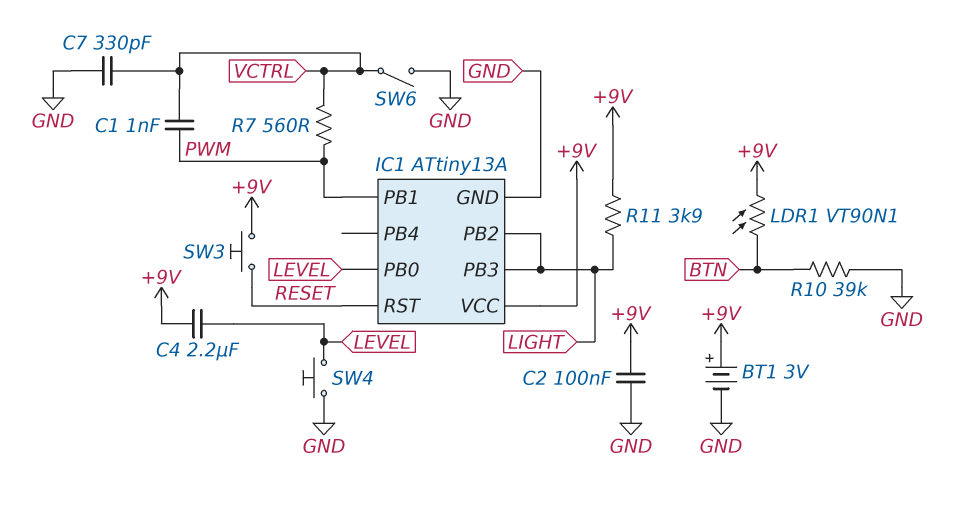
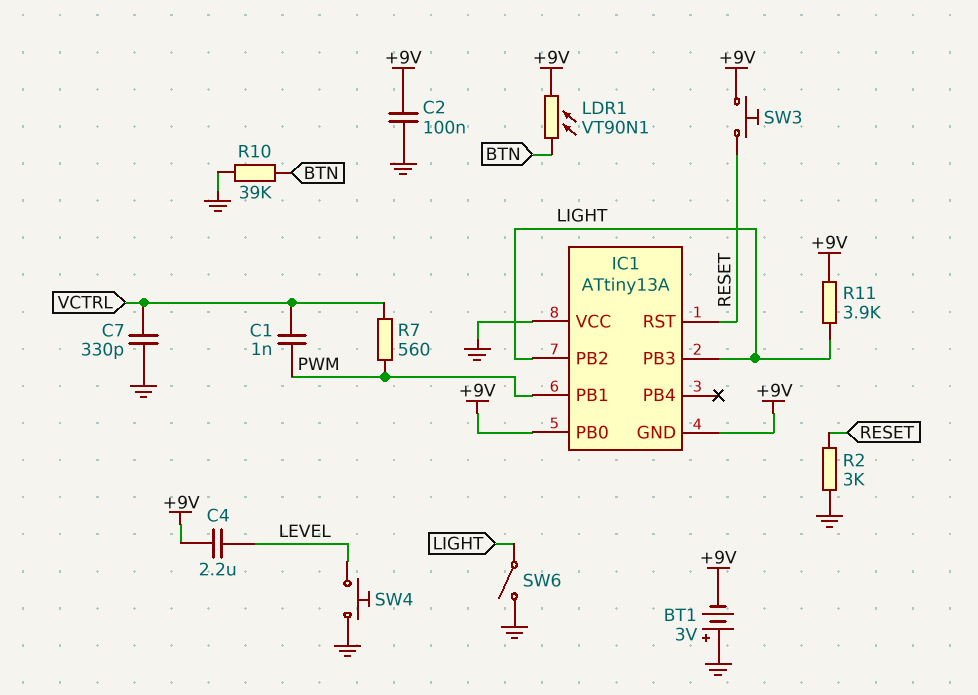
BT1: 3V (plus +9V, minus GND) -> 3V (plus GND, minus +9V)
IC1 pin GND: GND -> +9V
IC1 pin PB0: LEVEL -> +9V
IC1 pin VCC: +9V -> GND
R2: none -> 3k (GND, RESET)
SW6: switch (GND, VCTRL) -> switch (GND, LIGHT)

